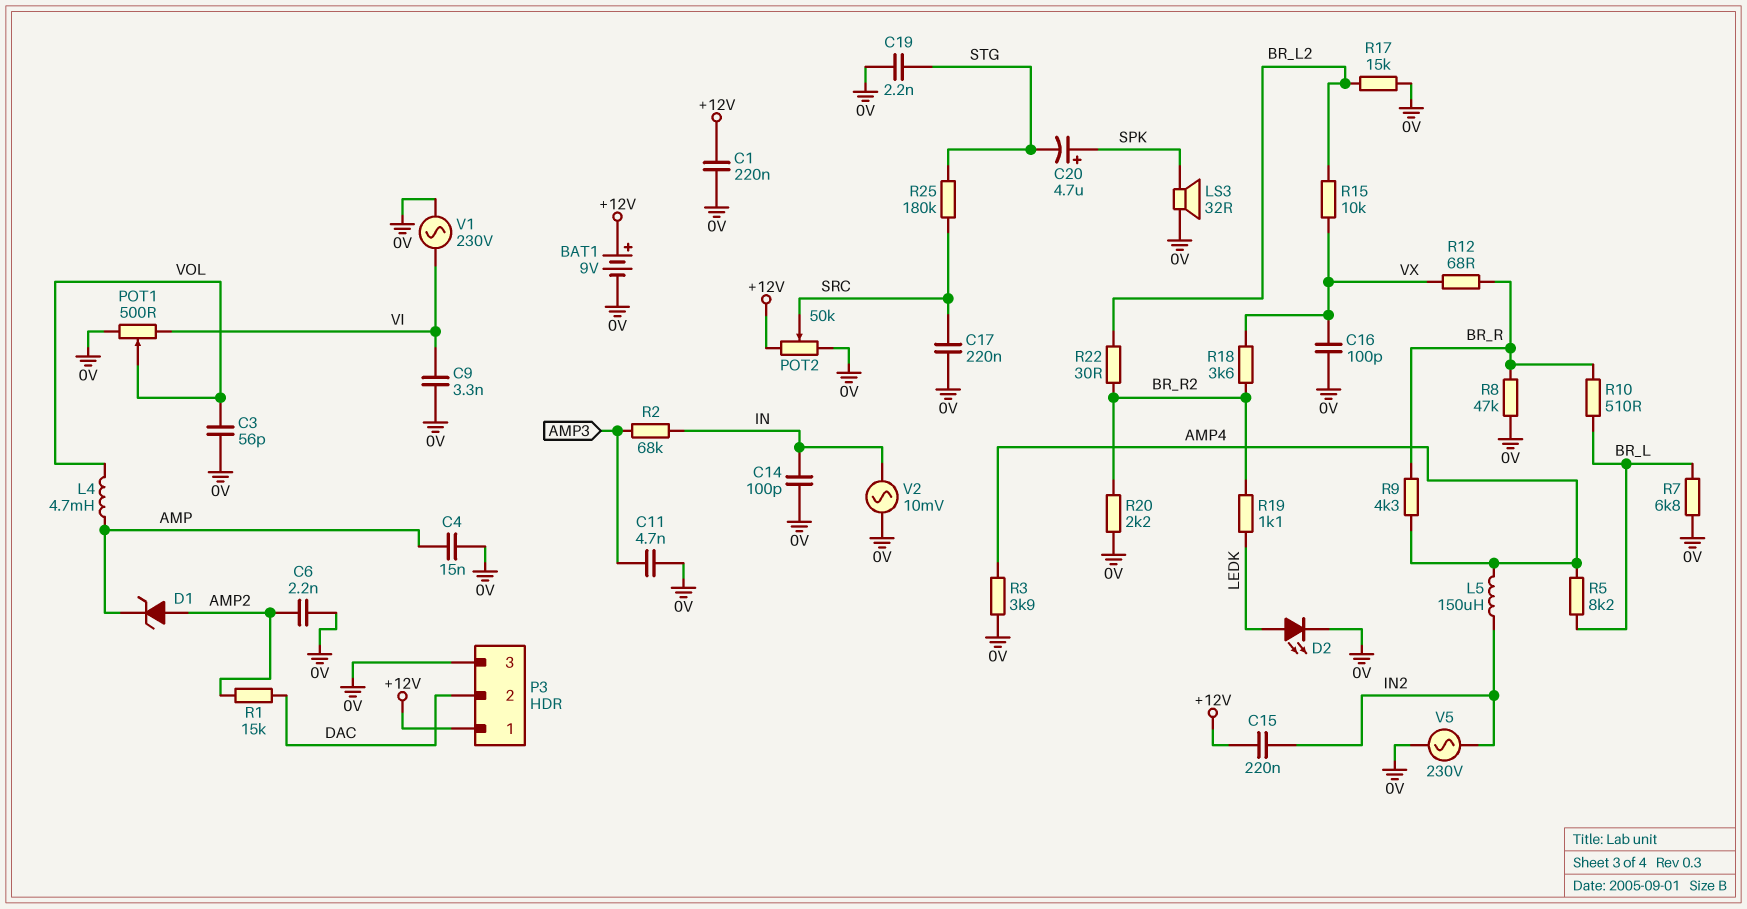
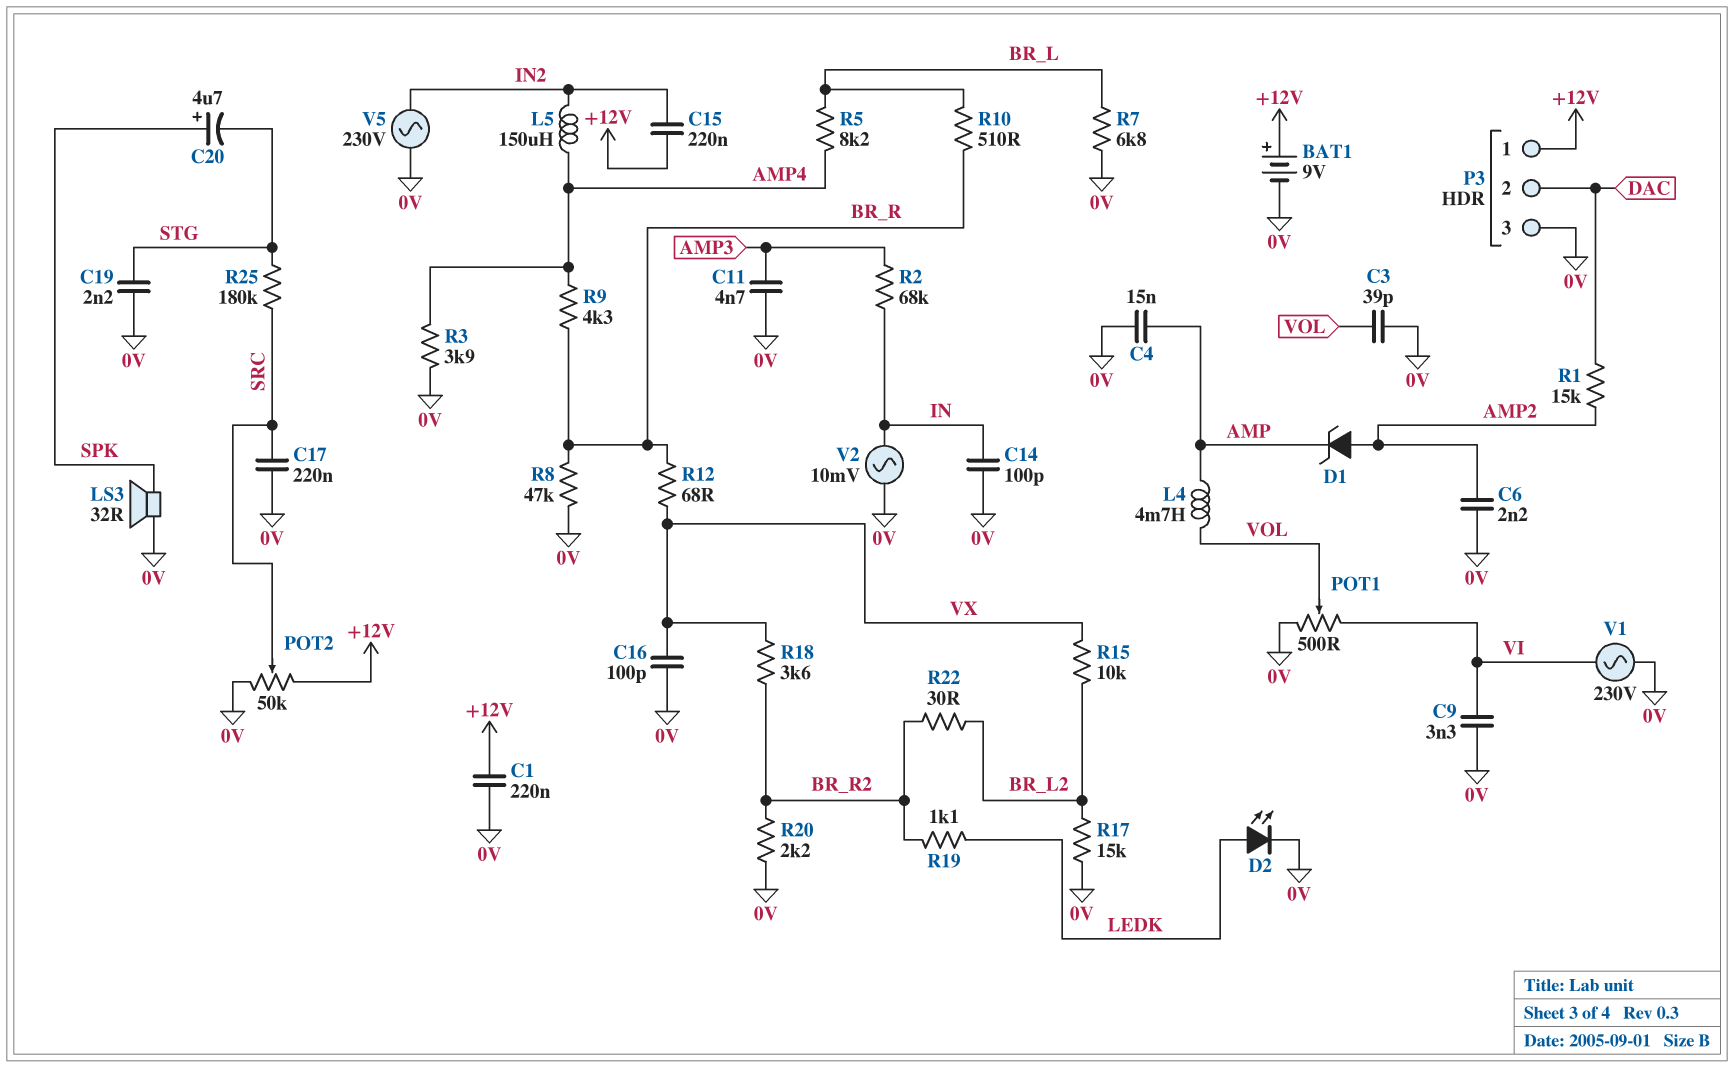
C3: 56pF (0V, VOL) -> 39pF (0V, VOL)

